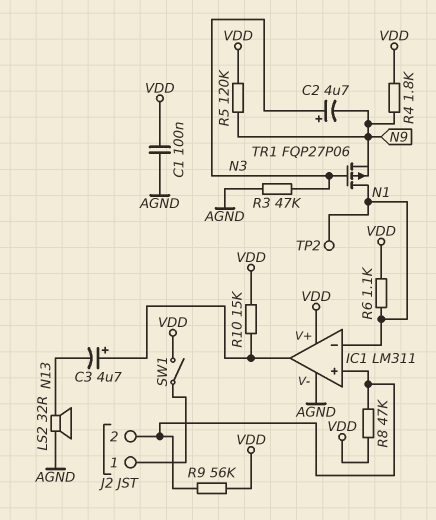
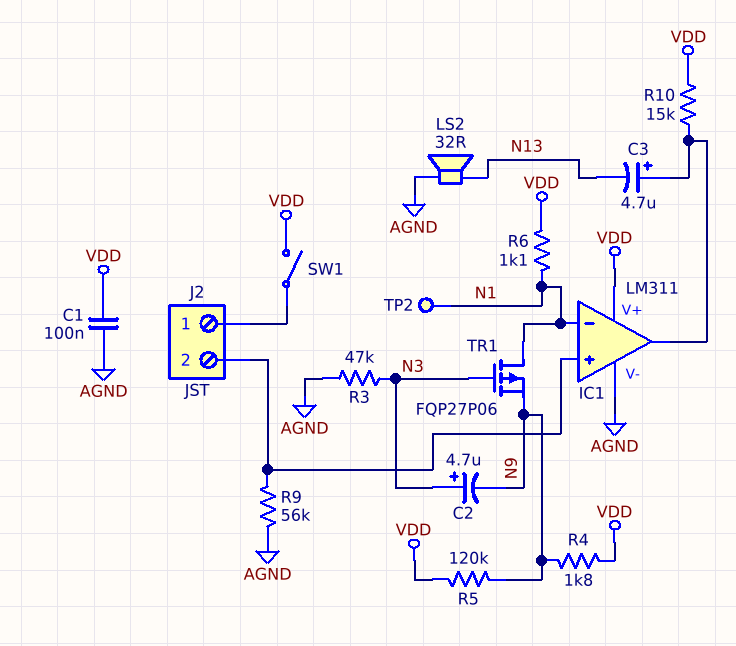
R8: 47k (IC1/in+, VDD) -> none
R9: 56k (IC1/in+, VDD) -> 56k (AGND, IC1/in+)

